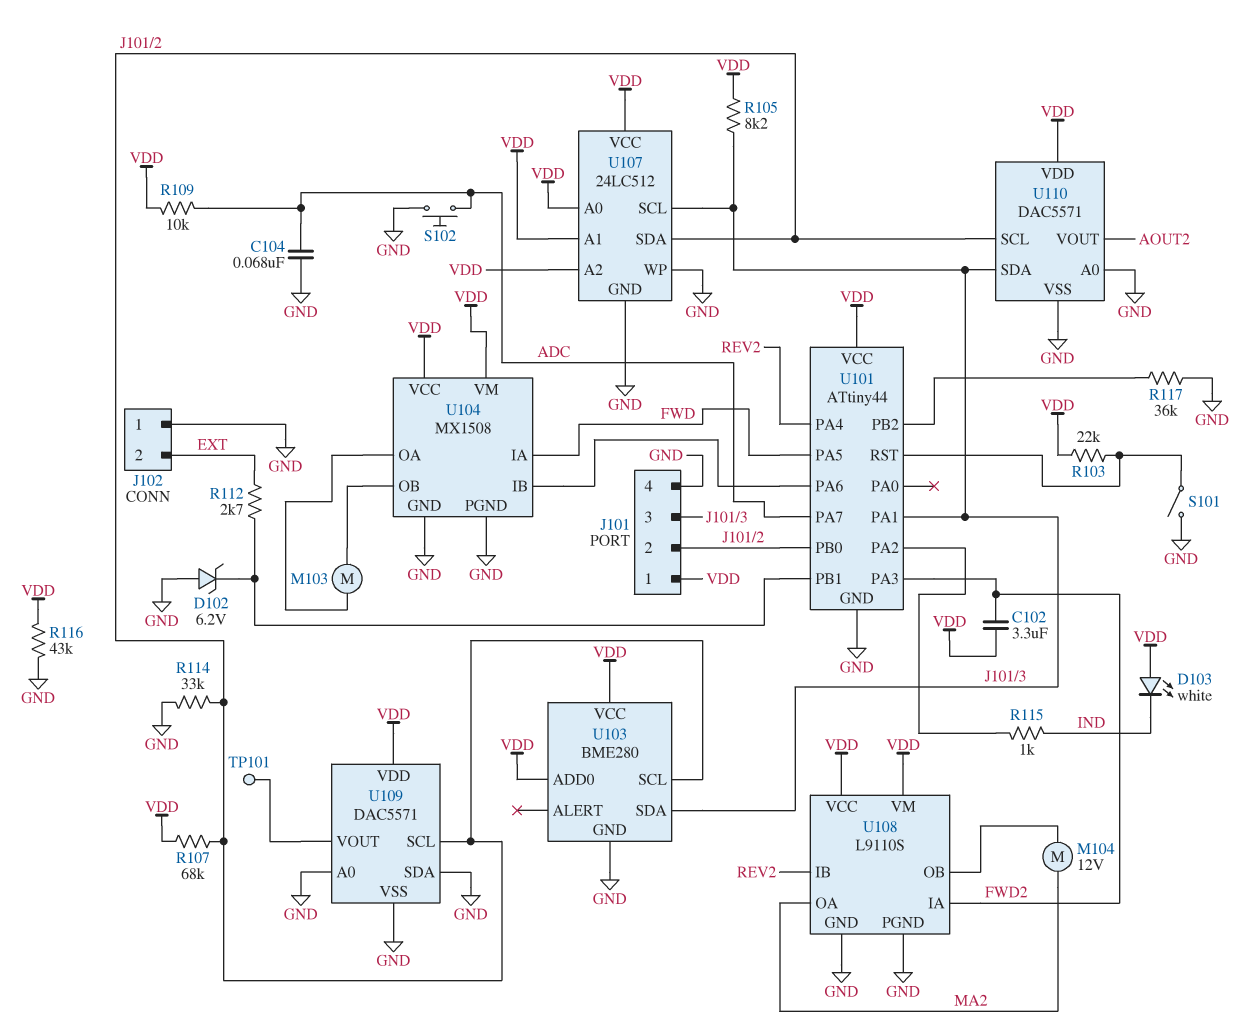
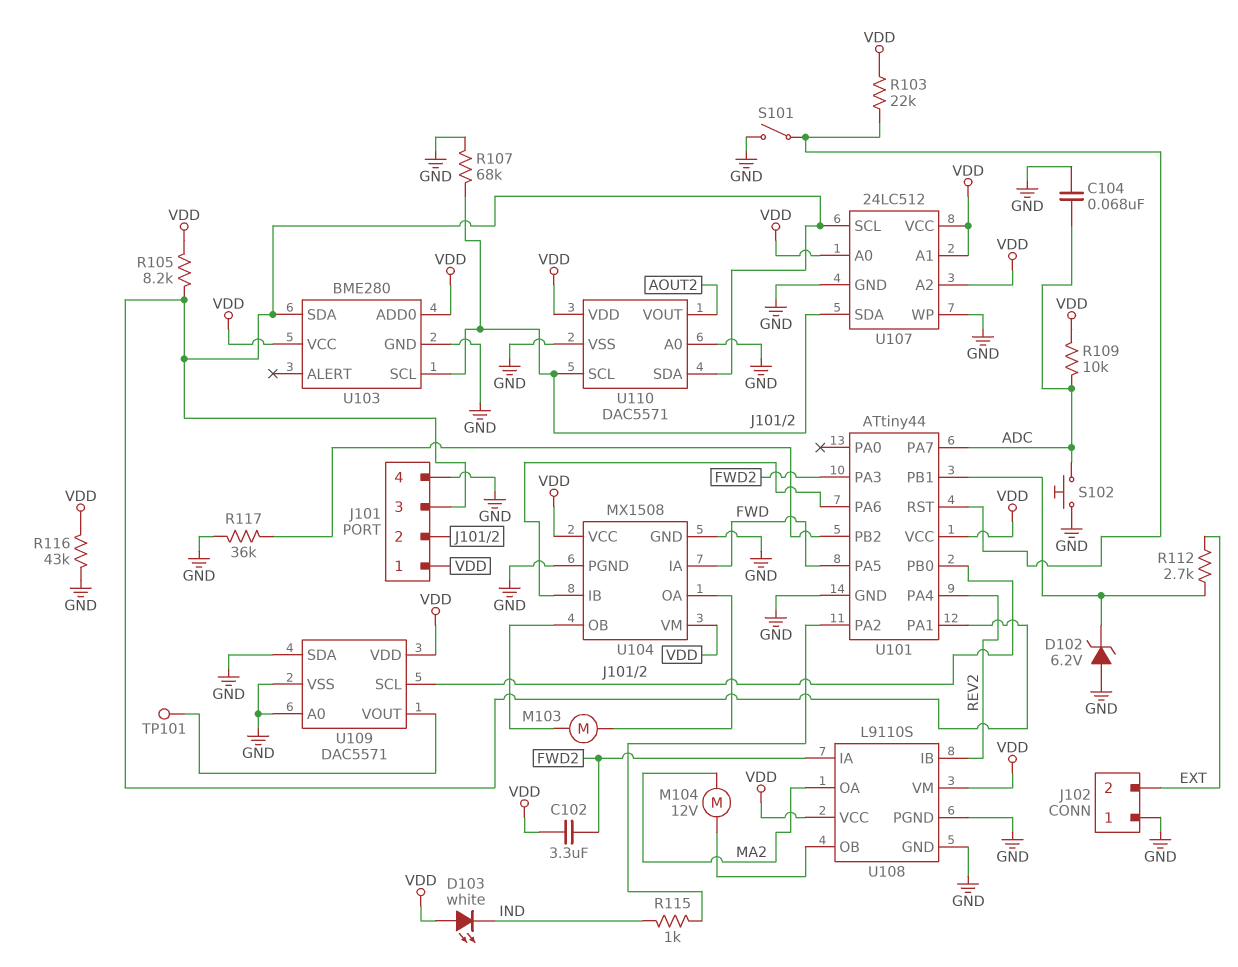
R107: 68k (J101/2, VDD) -> 68k (GND, J101/2)
R114: 33k (GND, J101/2) -> none

